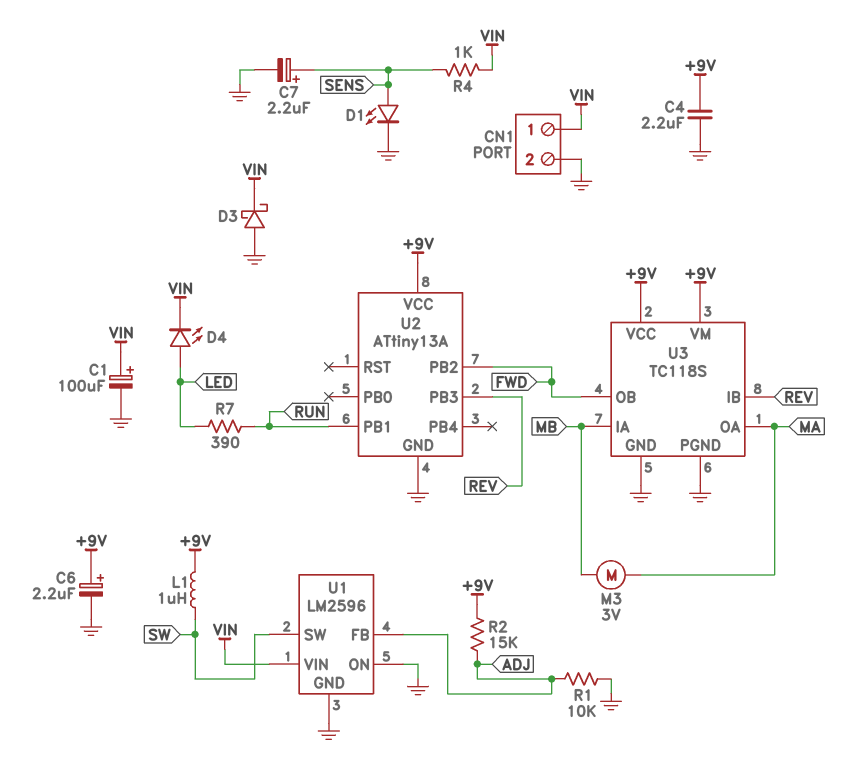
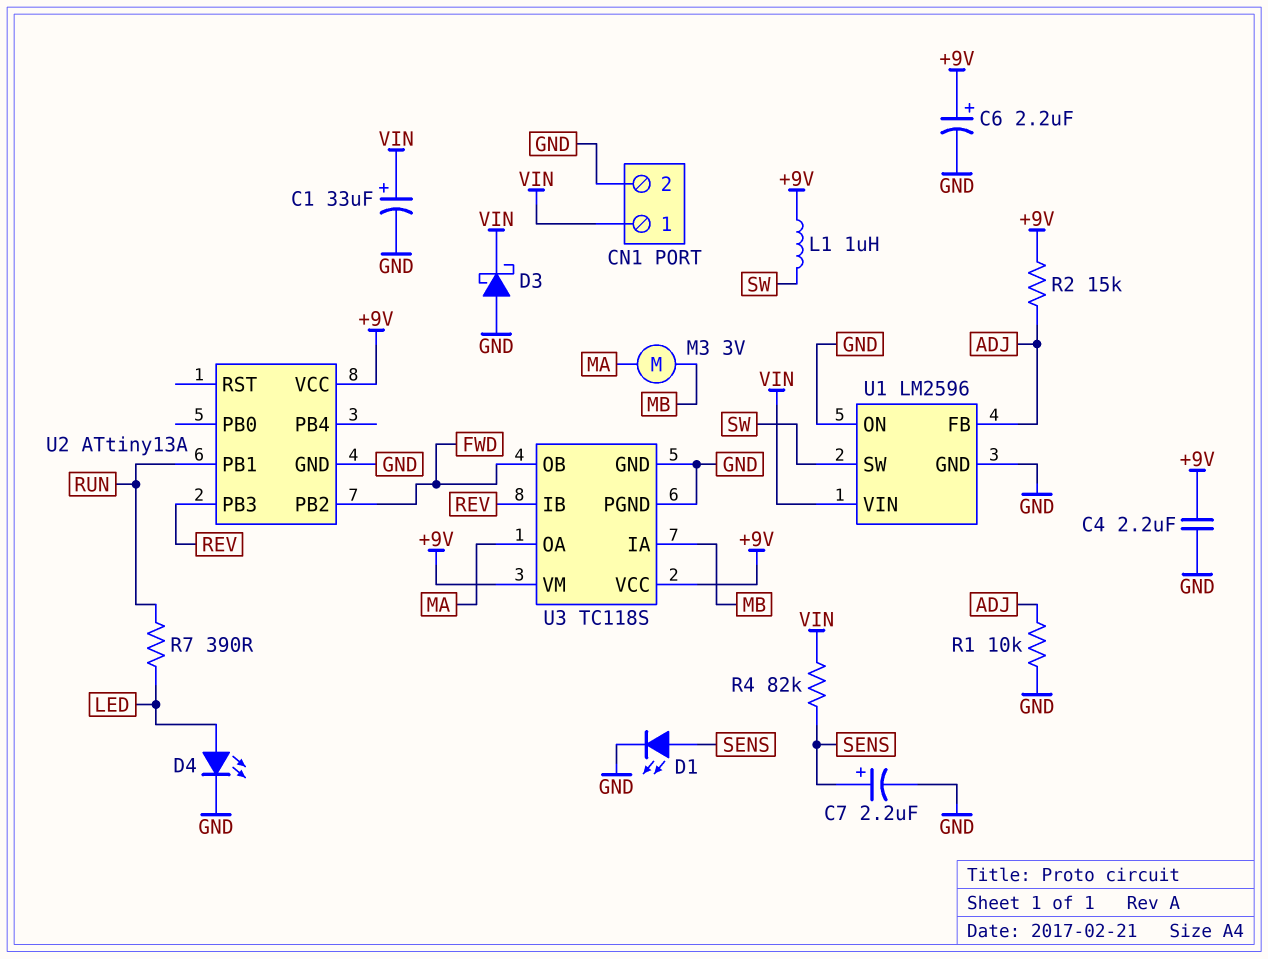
C1: 100uF (plus VIN, minus GND) -> 33uF (plus VIN, minus GND)
D4: LED (A LED, K VIN) -> LED (A LED, K GND)
R4: 1k (SENS, VIN) -> 82k (SENS, VIN)

